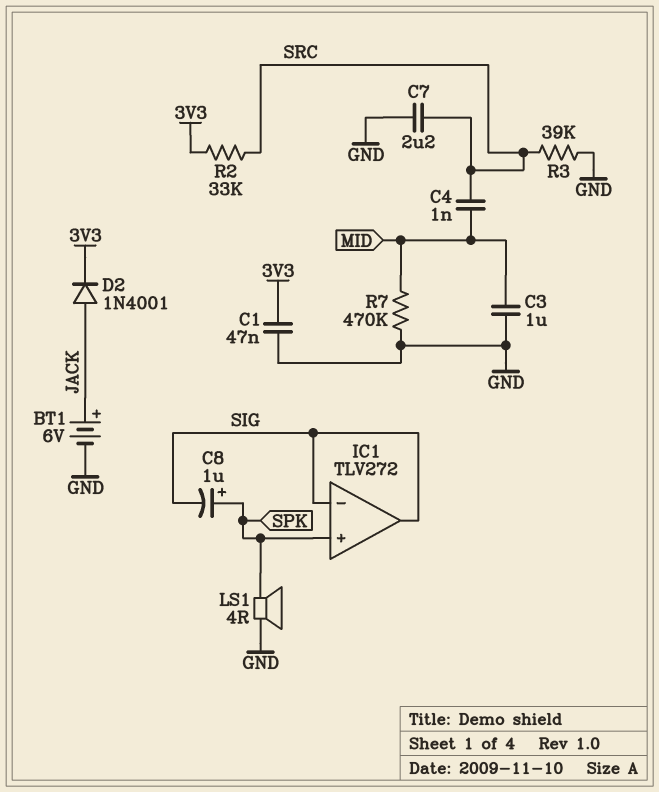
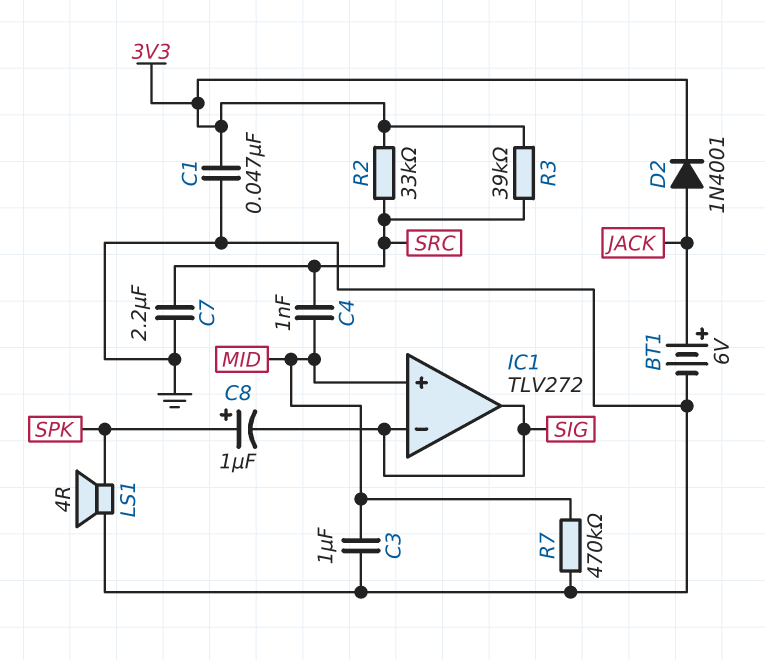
IC1 pin in+: SPK -> MID
R3: 39k (GND, SRC) -> 39k (3V3, SRC)

